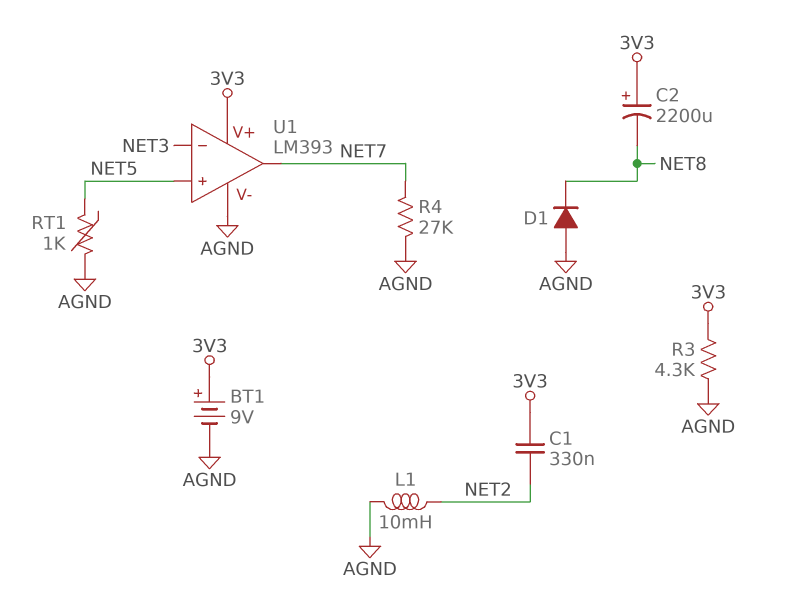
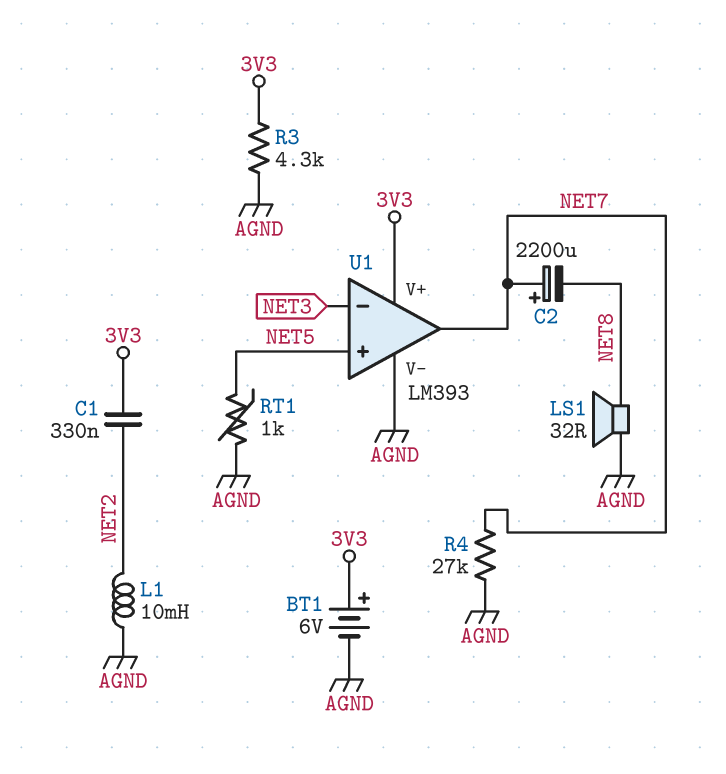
BT1: 9V (plus 3V3, minus AGND) -> 6V (plus 3V3, minus AGND)
C2: 2200uF (plus 3V3, minus NET8) -> 2200uF (plus NET7, minus NET8)
D1: diode (A AGND, K NET8) -> none
LS1: none -> speaker 32R (AGND, NET8)

